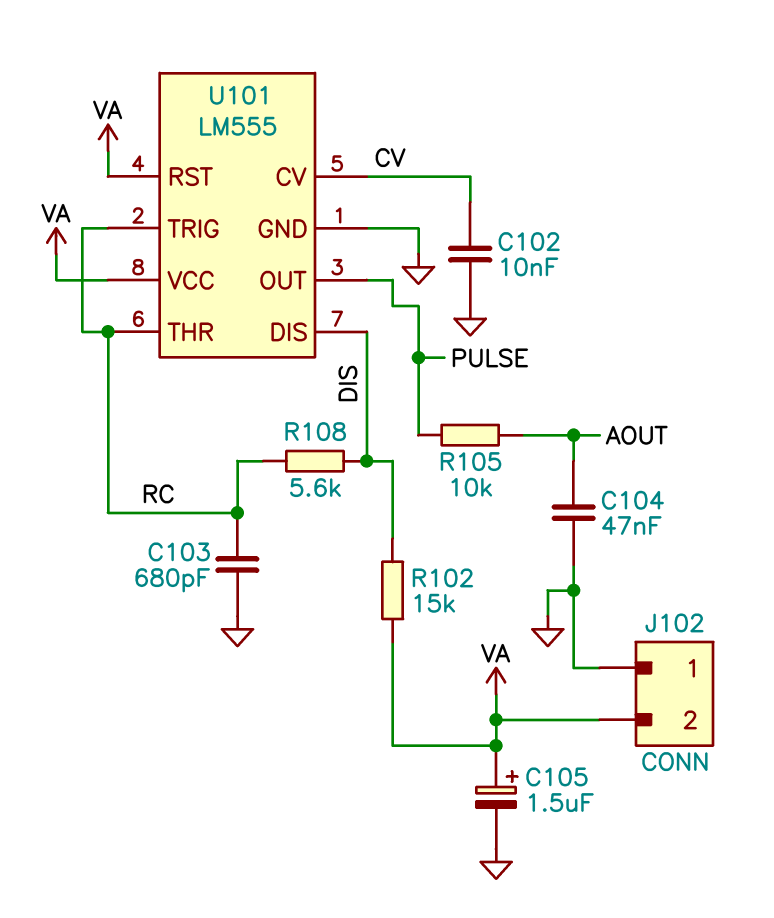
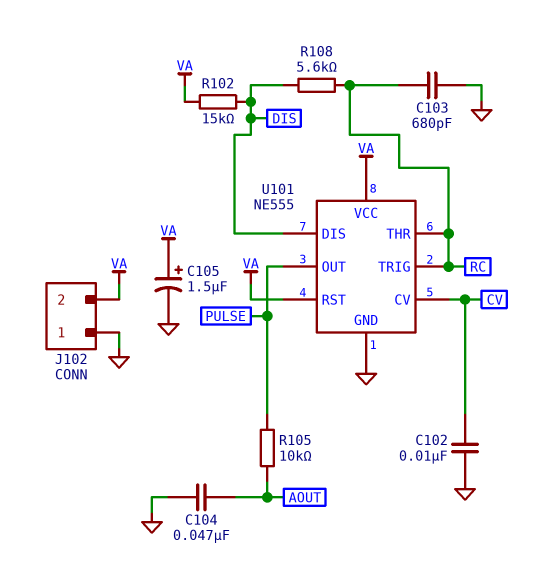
U101: LM555 -> NE555

